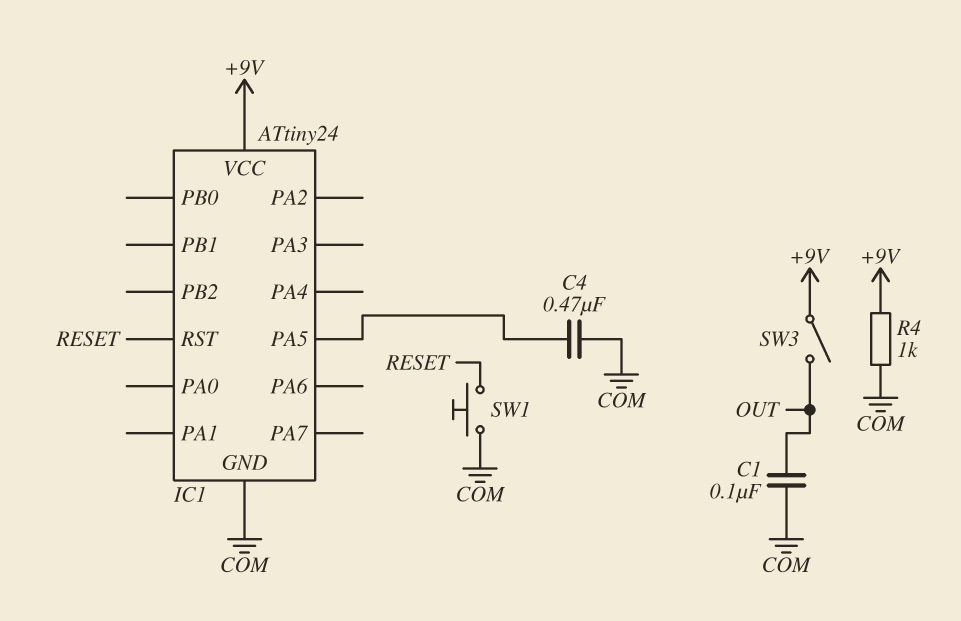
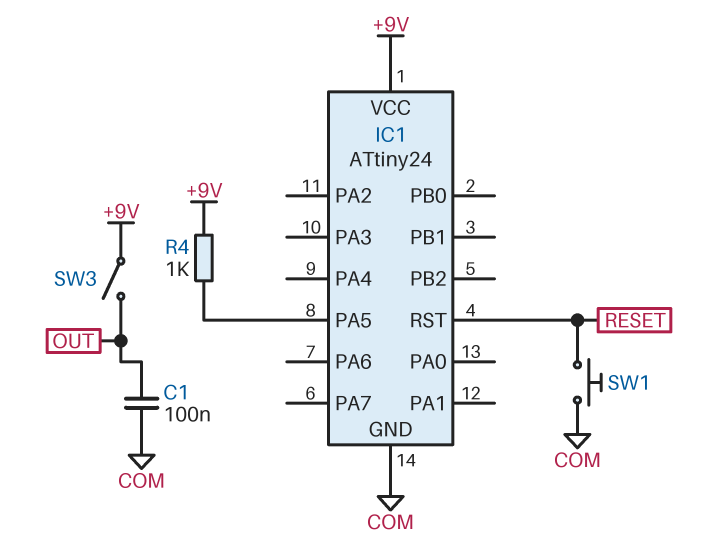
C4: 470nF (COM, IC1/PA5) -> none
R4: 1k (+9V, COM) -> 1k (+9V, IC1/PA5)

